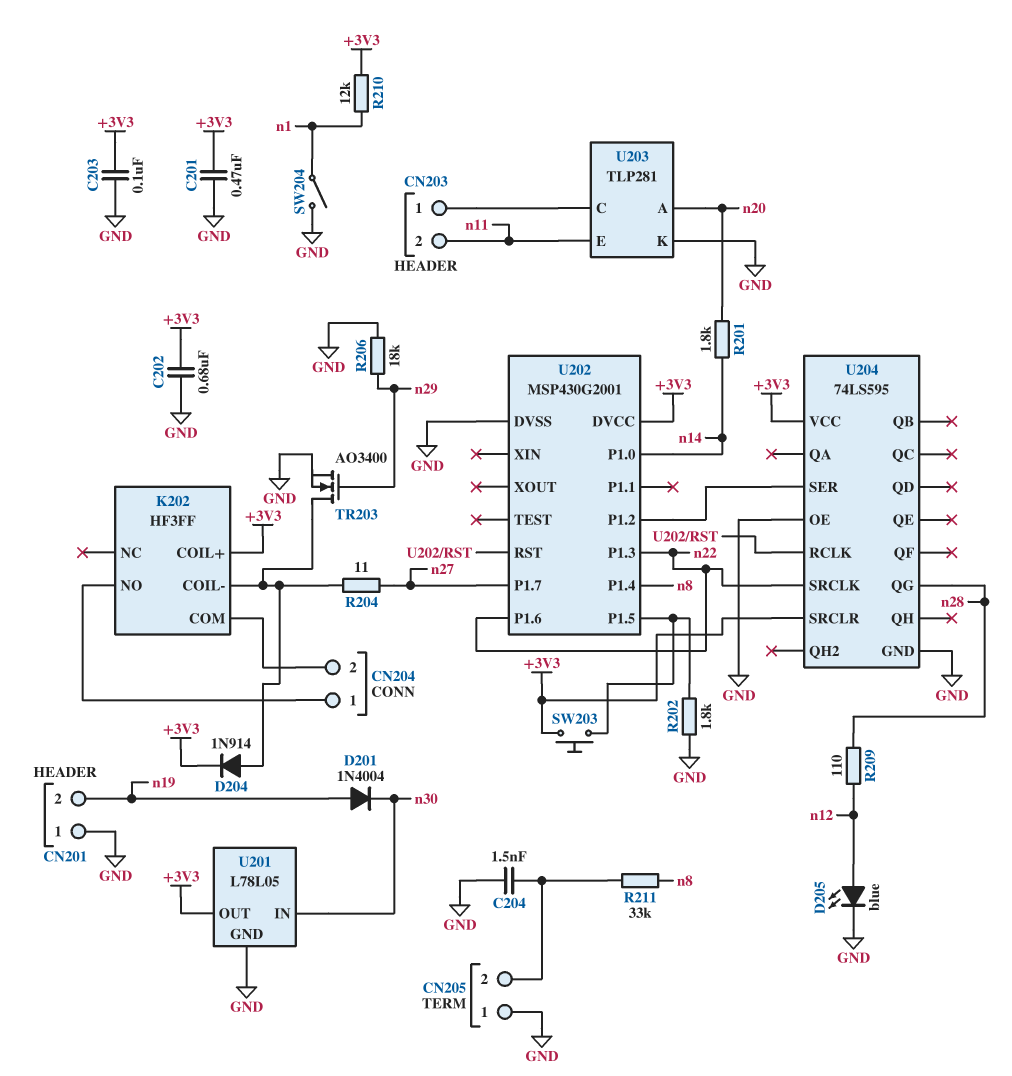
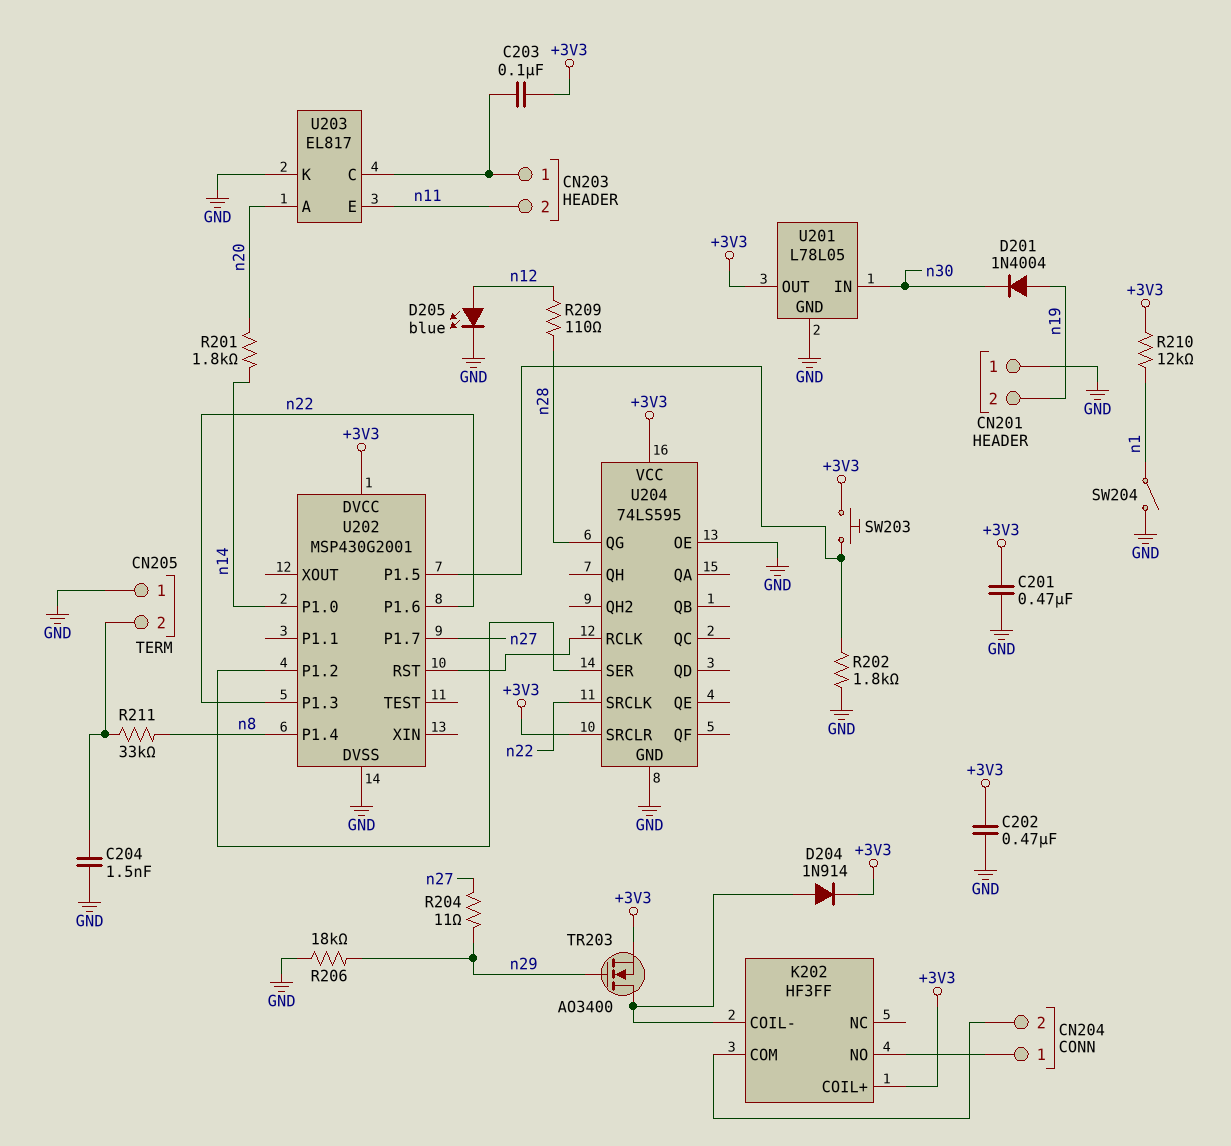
C202: 680nF (+3V3, GND) -> 470nF (+3V3, GND)
C203: 100nF (+3V3, GND) -> 100nF (+3V3, CN203/1)
R204: 11 (K202/COIL-, n27) -> 11 (n27, n29)
TR203: NMOS AO3400 (G n29, D K202/COIL-, S GND) -> NMOS AO3400 (G n29, D K202/COIL-, S +3V3)
U203: TLP281 -> EL817

